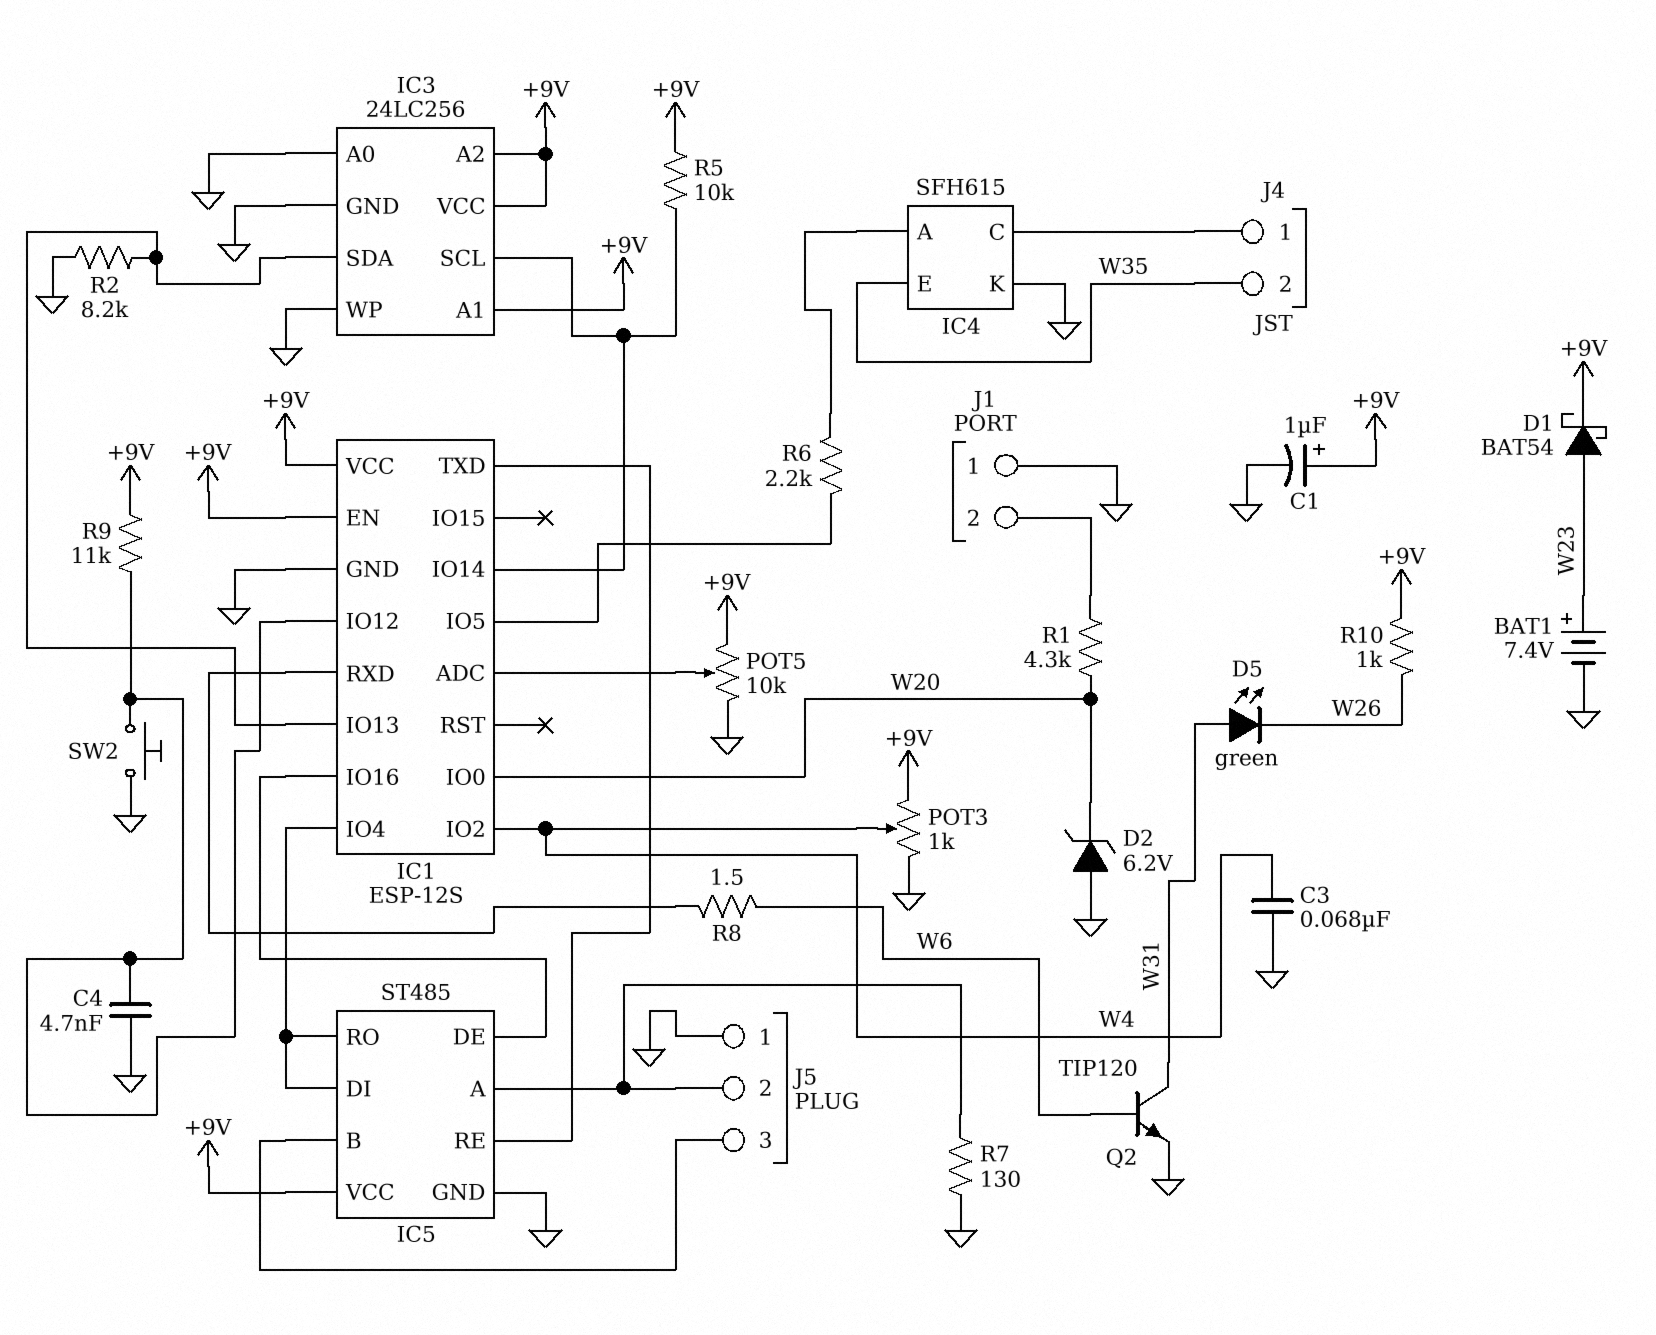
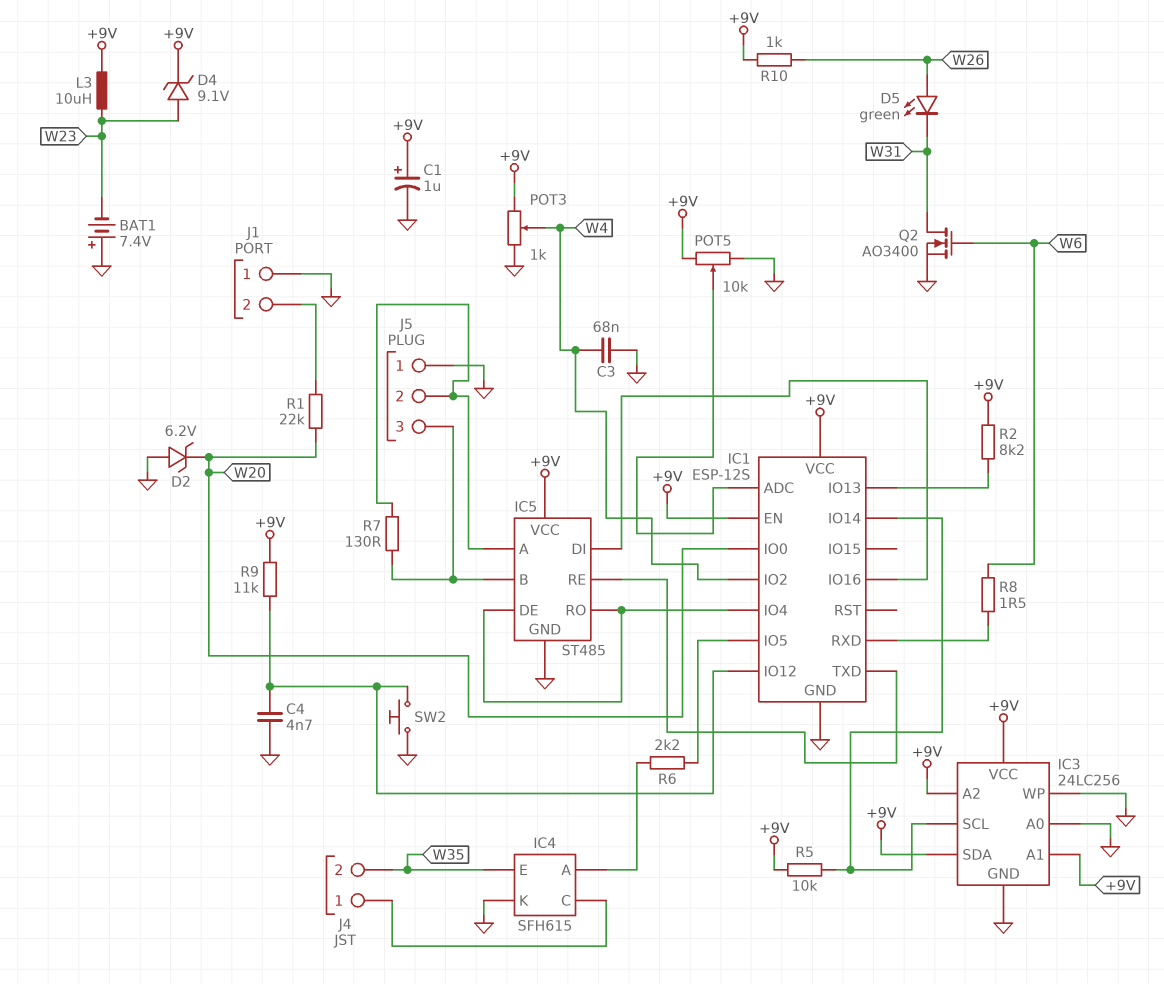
BAT1: 7.4V (plus W23, minus GND) -> 7.4V (plus GND, minus W23)
D1: schottky BAT54 (A W23, K +9V) -> none
D4: none -> zener 9.1V (A W23, K +9V)
D5: LED green (A W31, K W26) -> LED green (A W26, K W31)
IC3 pin SDA: IC1/IO13 -> +9V
IC5 pin DE: IC1/IO16 -> IC1/IO4
IC5 pin DI: IC1/IO4 -> IC1/IO16
L3: none -> 10uH (+9V, W23)
Q2: NPN TIP120 (B W6, C W31, E GND) -> NMOS AO3400 (G W6, D W31, S GND)
R1: 4.3k (J1/2, W20) -> 22k (J1/2, W20)
R2: 8.2k (GND, IC1/IO13) -> 8.2k (+9V, IC1/IO13)
R7: 130 (GND, IC5/A) -> 130 (IC5/A, IC5/B)

